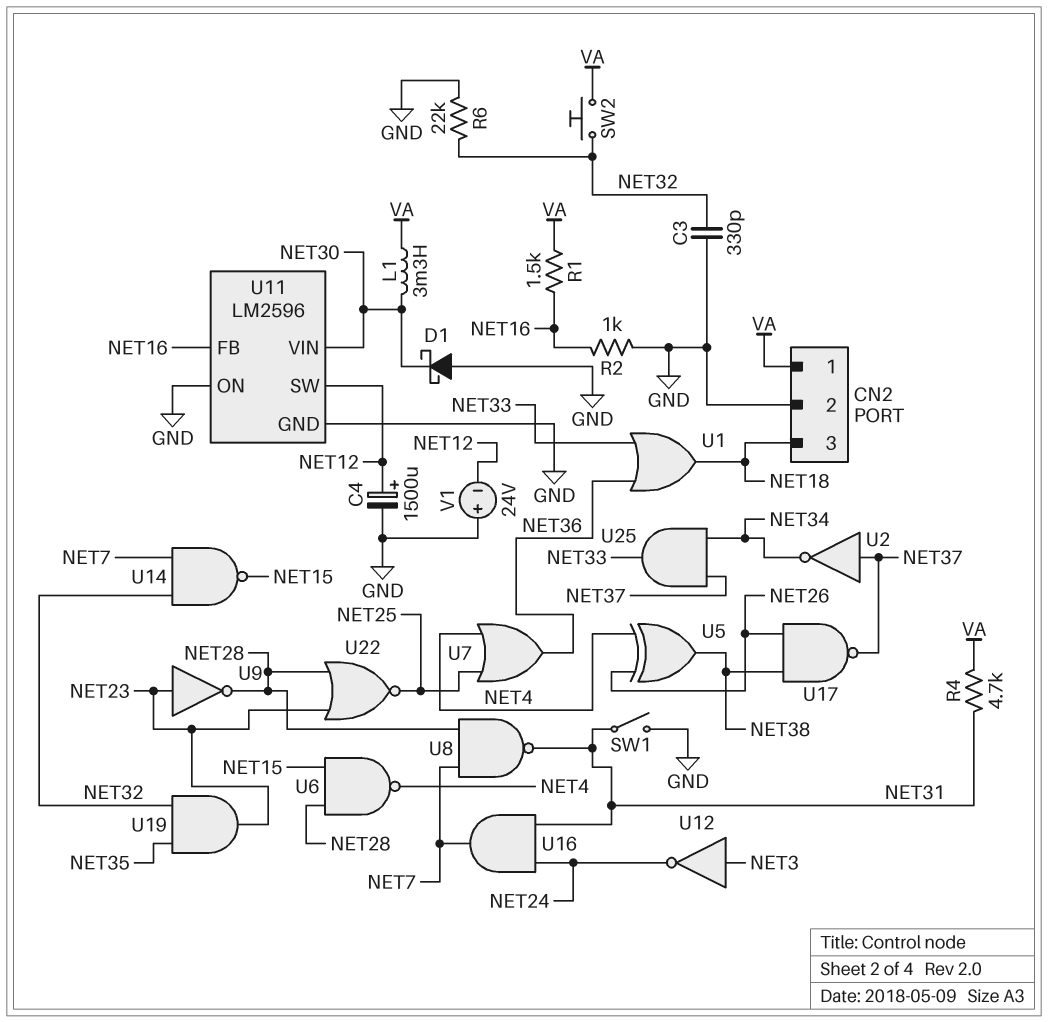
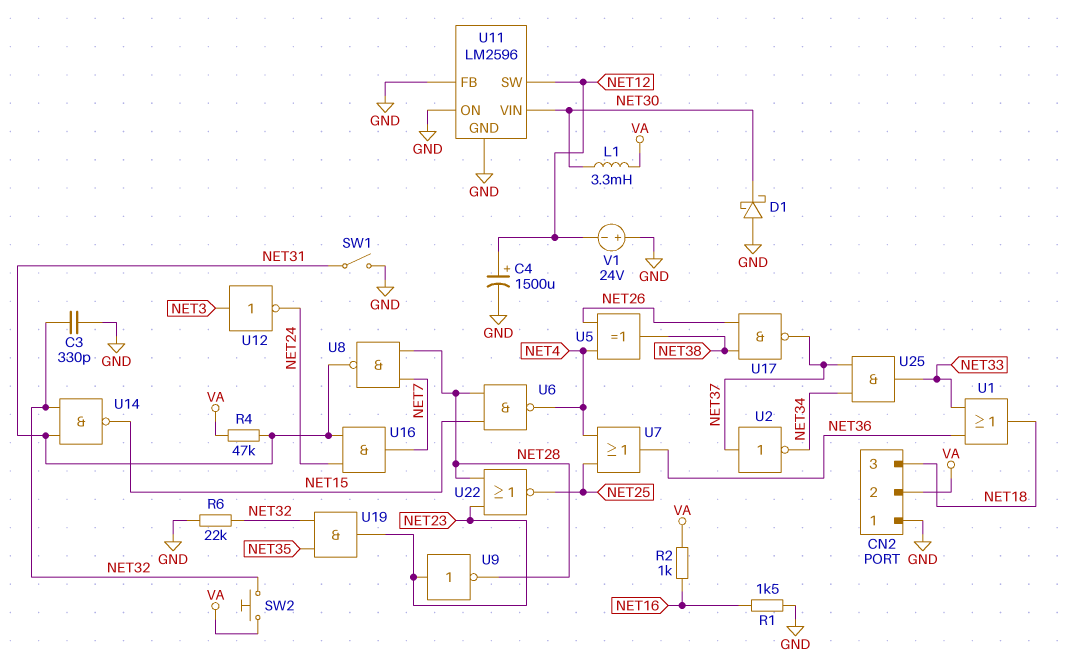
CN2 pin 1: VA -> GND
CN2 pin 2: GND -> VA
R1: 1.5k (NET16, VA) -> 1.5k (GND, NET16)
R2: 1k (GND, NET16) -> 1k (NET16, VA)
R4: 4.7k (NET31, VA) -> 47k (NET31, VA)
U11 pin FB: NET16 -> GND
U14: NAND (in NET7, in NET32, out NET15) -> NAND (in NET31, in NET32, out NET15)

